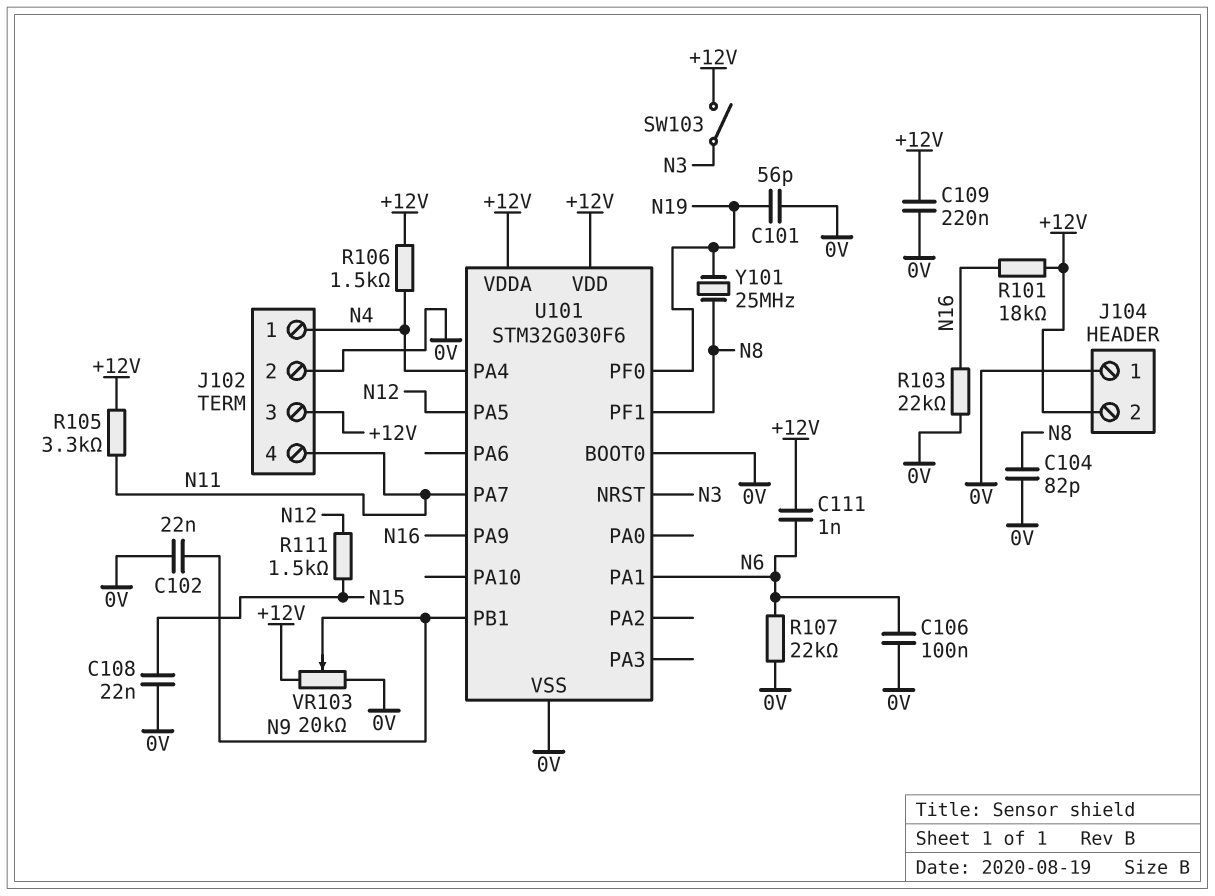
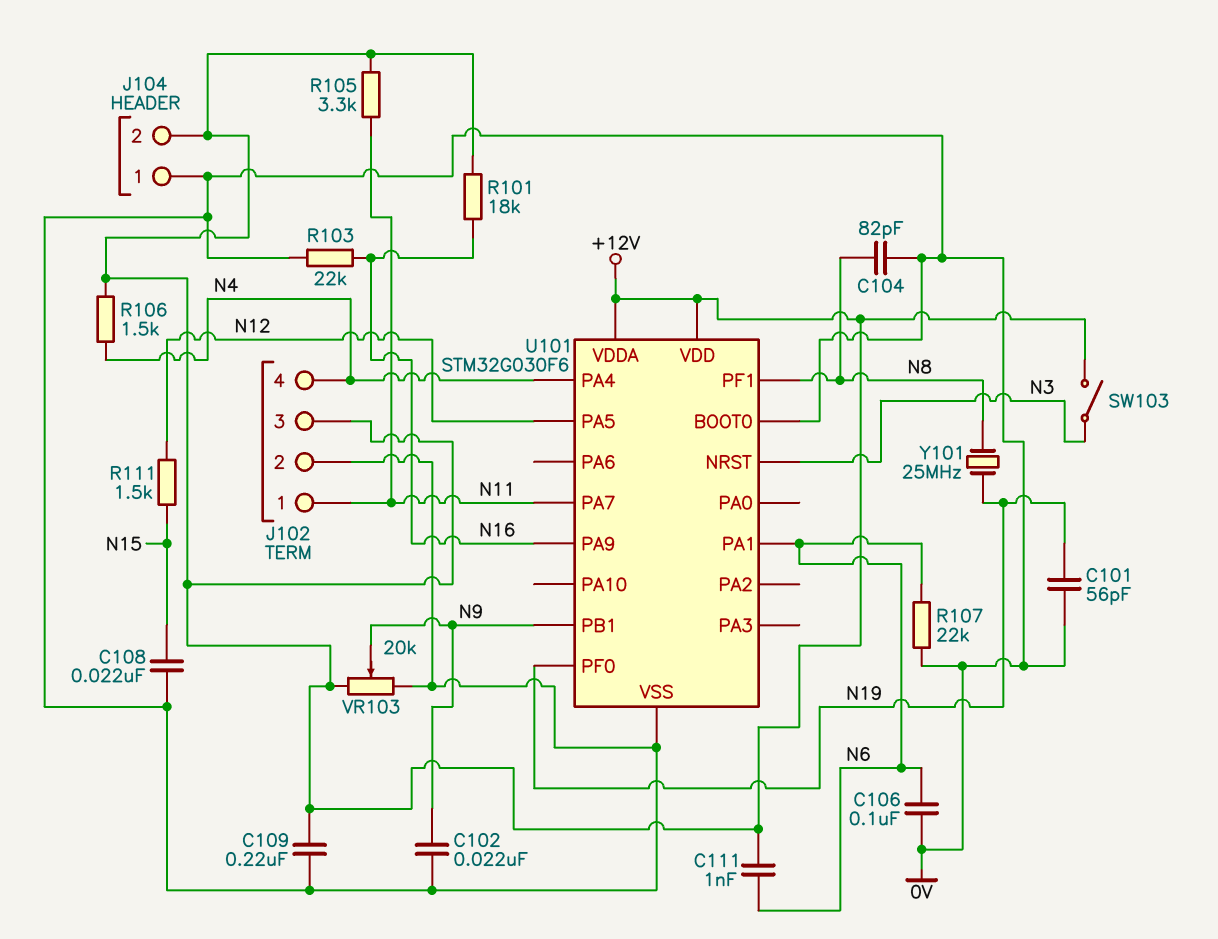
J102 pin 1: N4 -> N11
J102 pin 4: N11 -> N4

